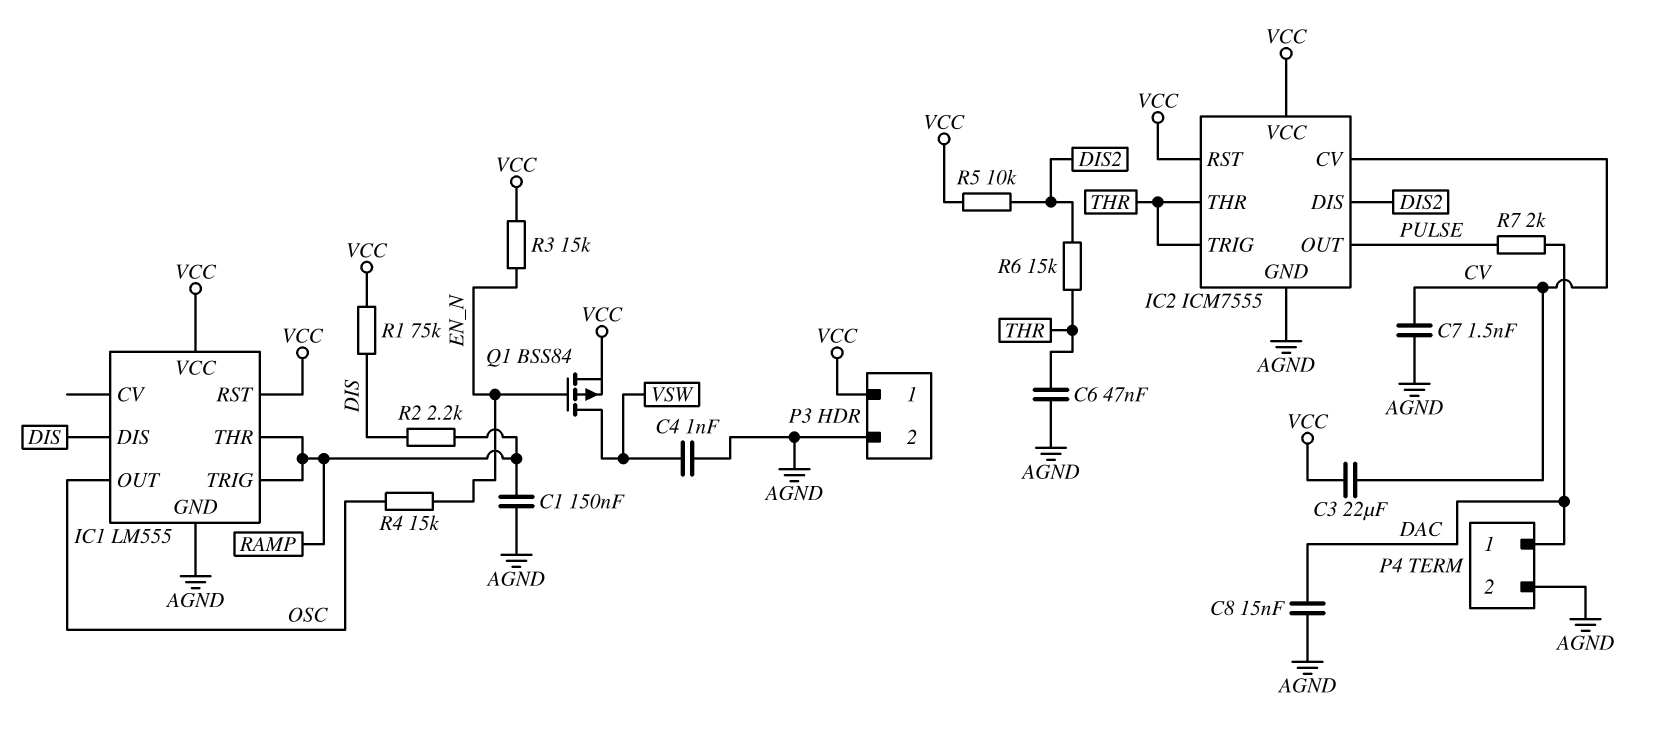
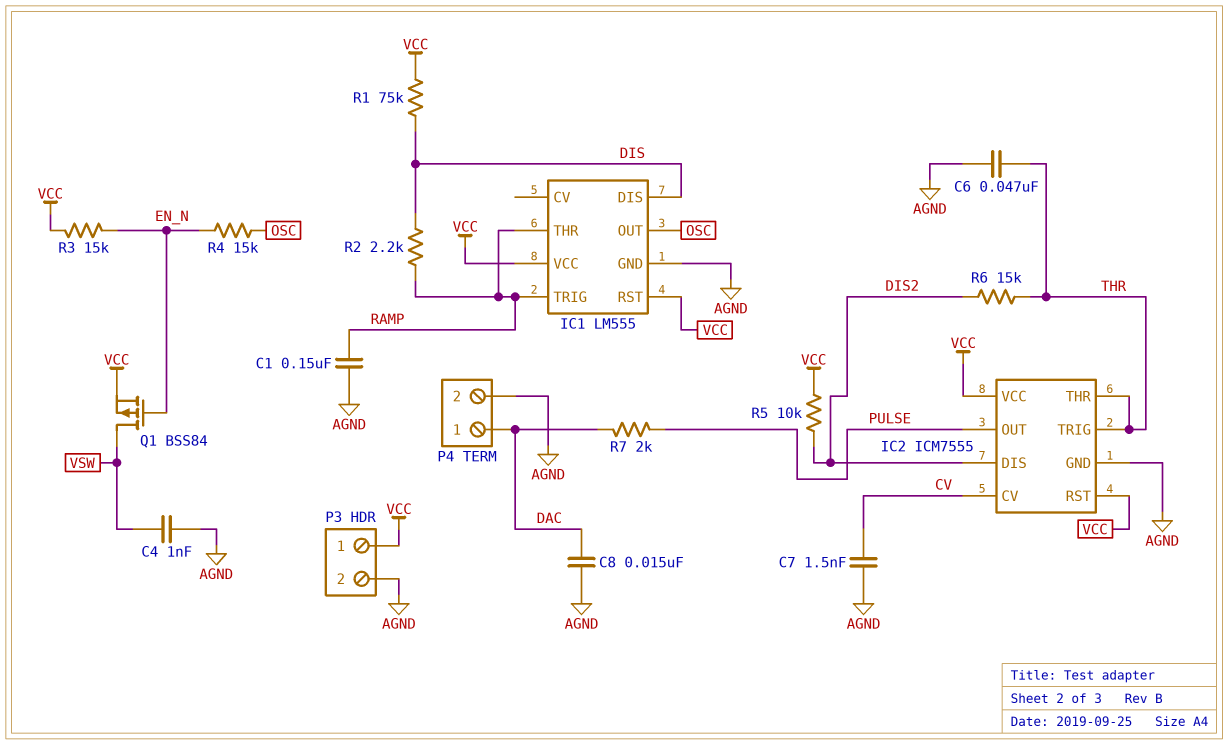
C3: 22uF (CV, VCC) -> none

